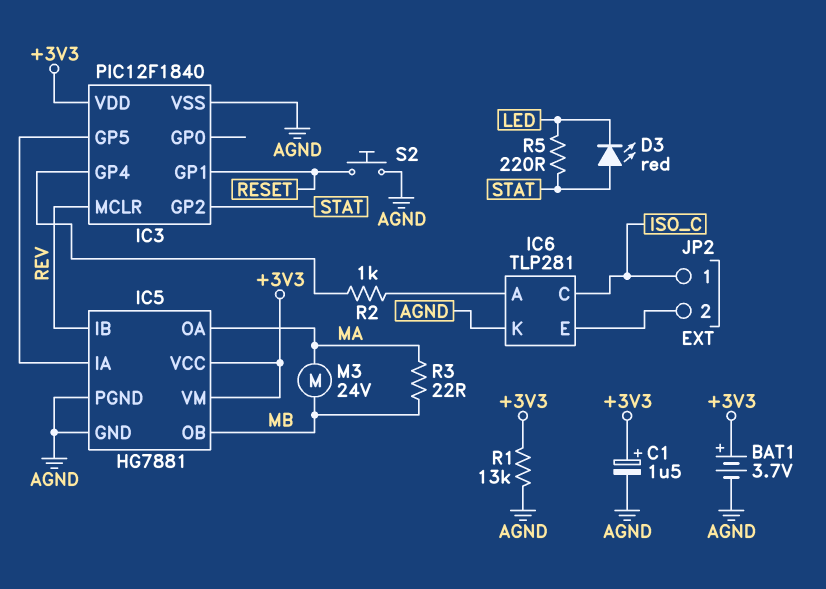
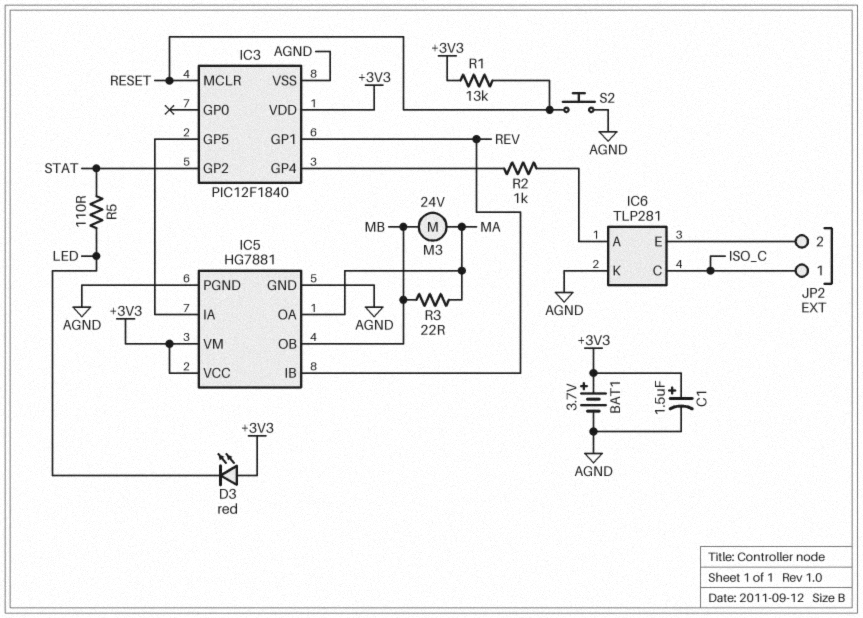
D3: LED red (A STAT, K LED) -> LED red (A +3V3, K LED)
IC3 pin GP1: RESET -> REV
IC3 pin MCLR: REV -> RESET
R1: 13k (+3V3, AGND) -> 13k (+3V3, RESET)
R5: 220 (LED, STAT) -> 110 (LED, STAT)

